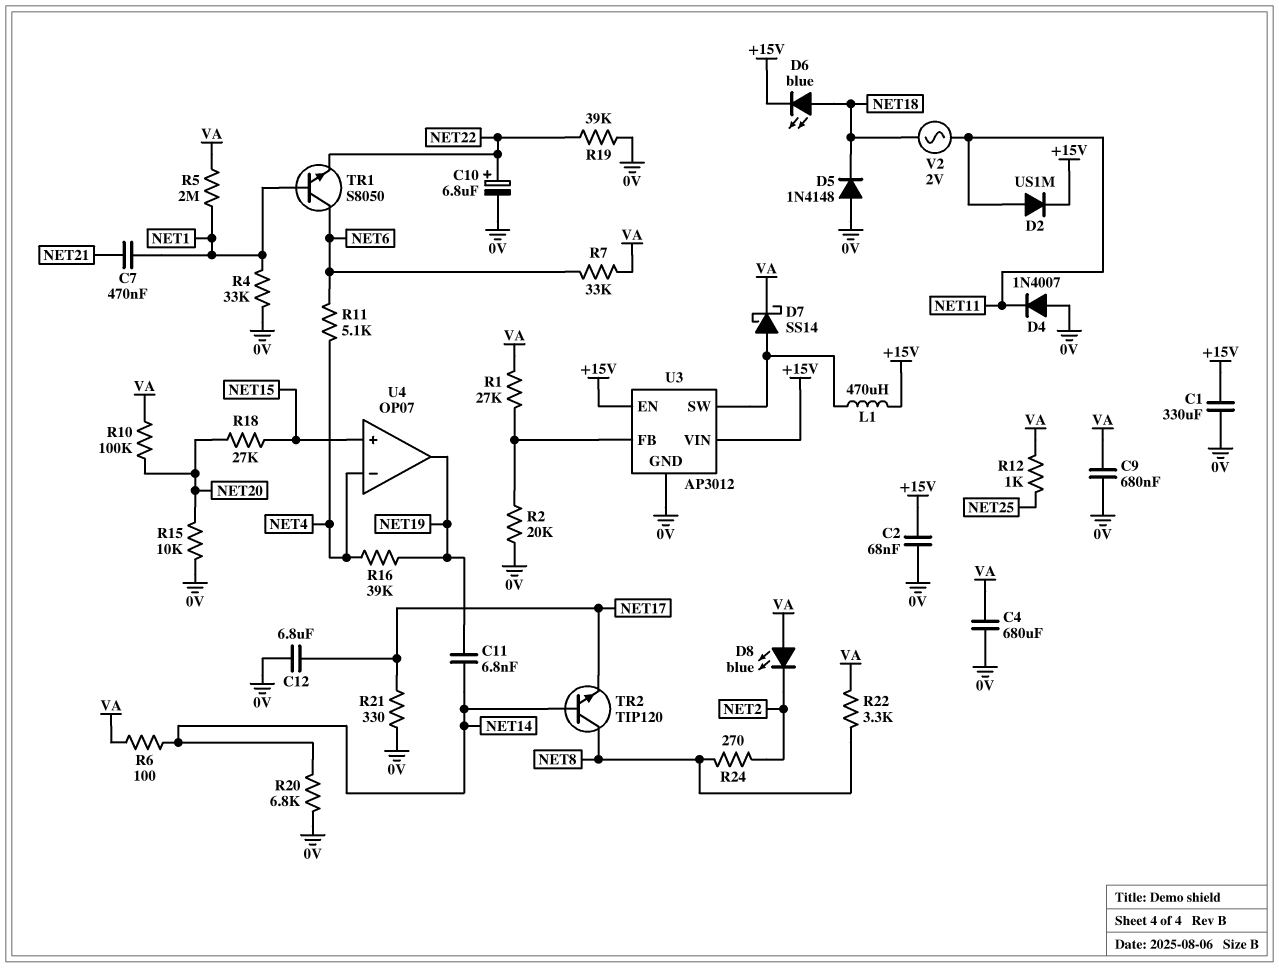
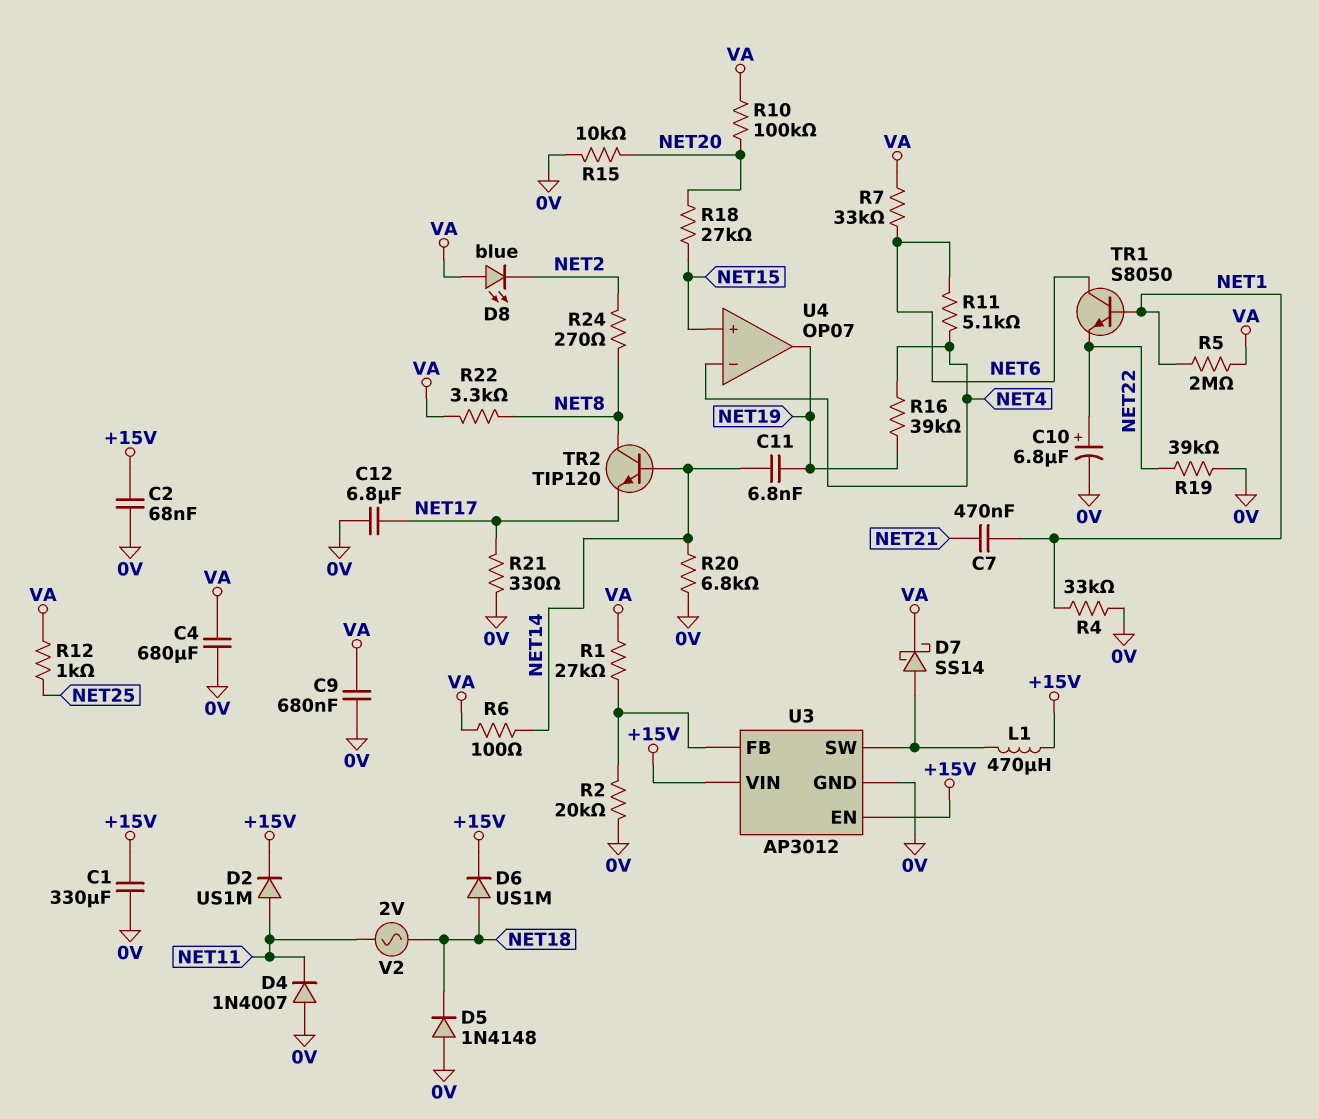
D6: LED blue (A NET18, K +15V) -> diode US1M (A NET18, K +15V)

